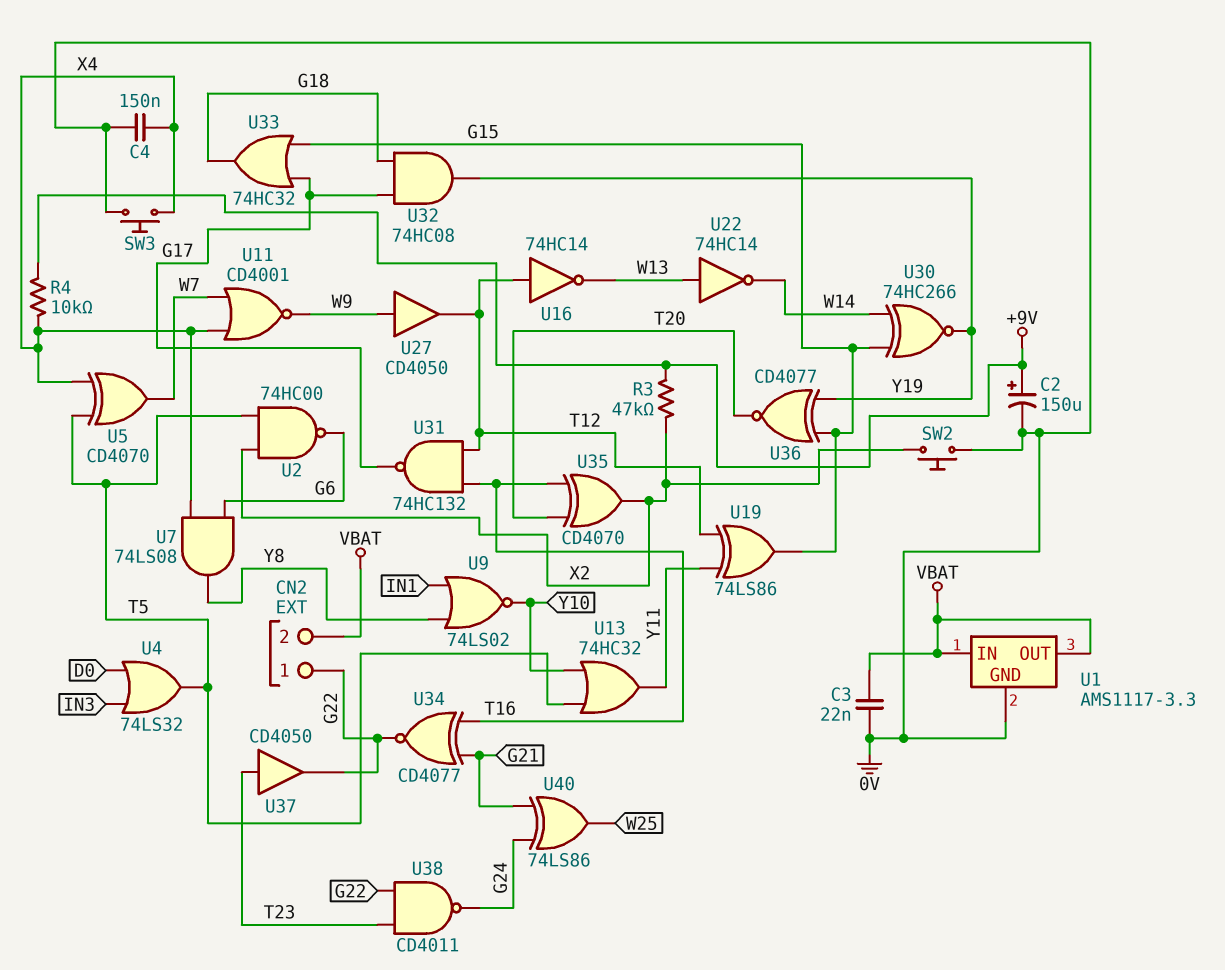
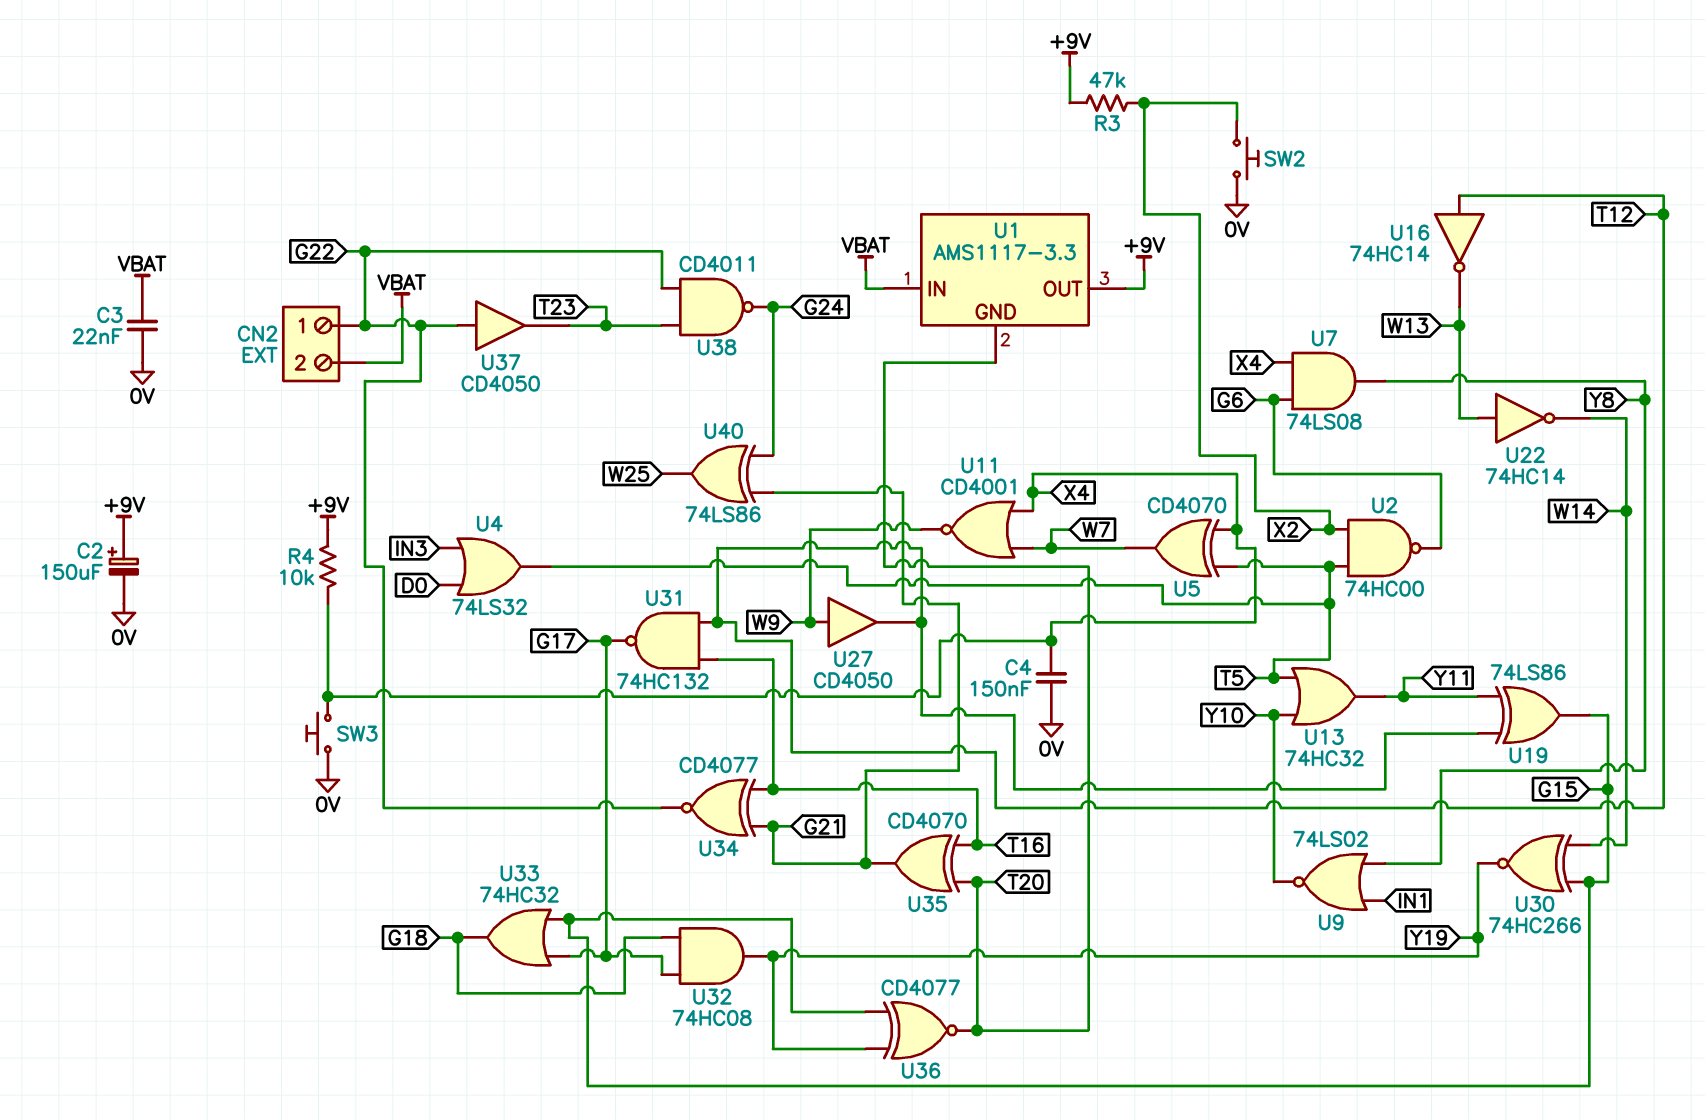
U1 pin GND: 0V -> T20
U1 pin OUT: VBAT -> +9V
U35: XOR CD4070 (in T16, in T20, out X2) -> XOR CD4070 (in T16, in T20, out G21)
U37: buffer CD4050 (in T23, out G22) -> buffer CD4050 (in G22, out T23)

